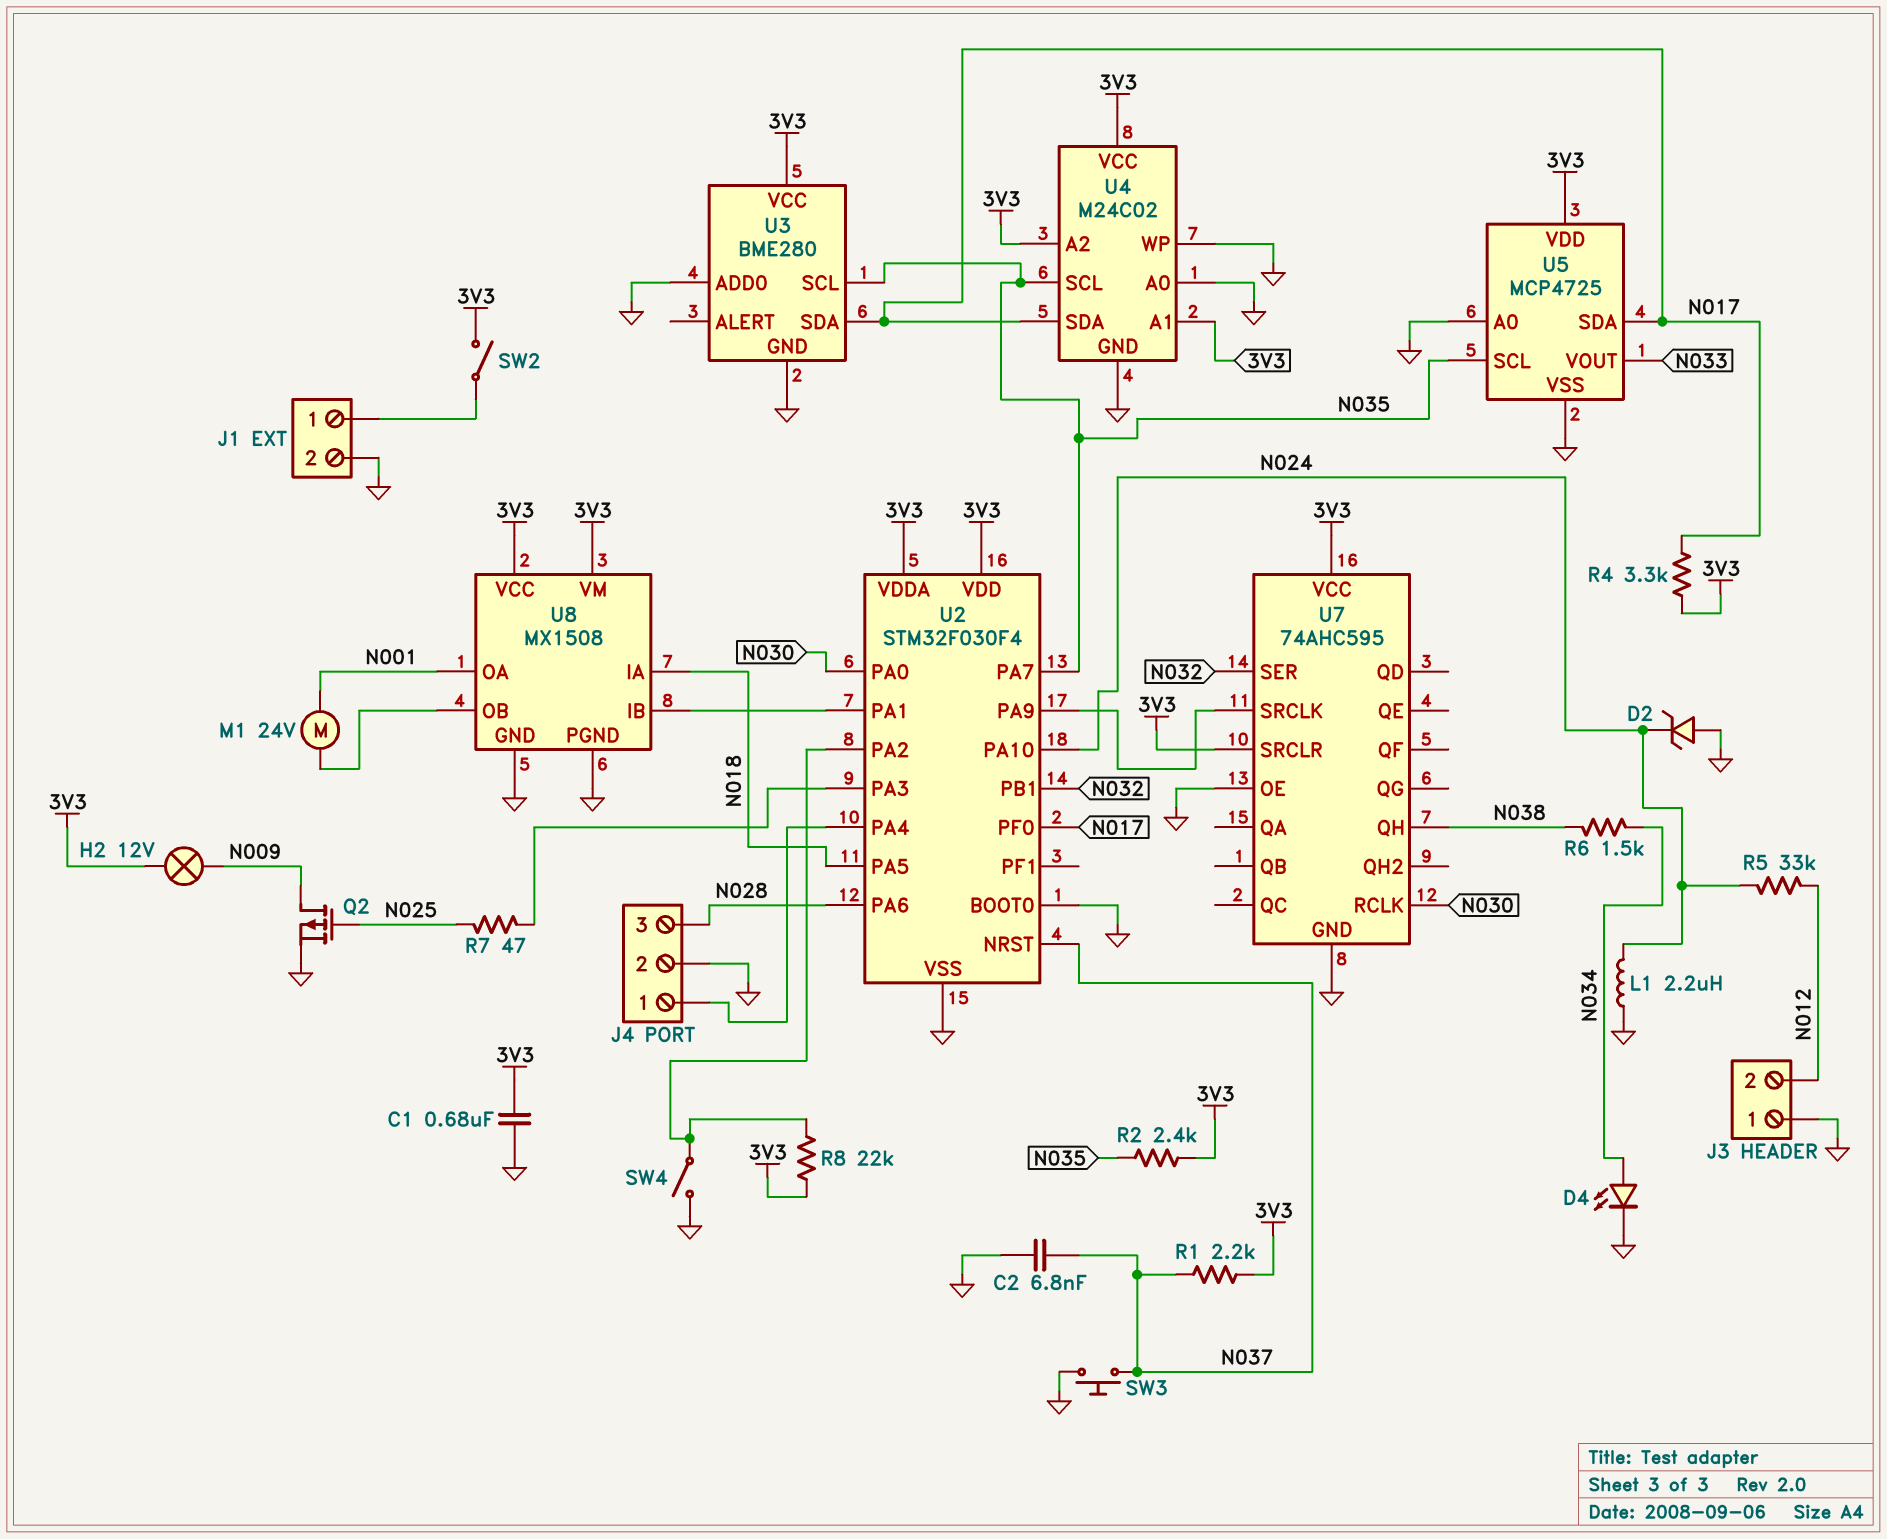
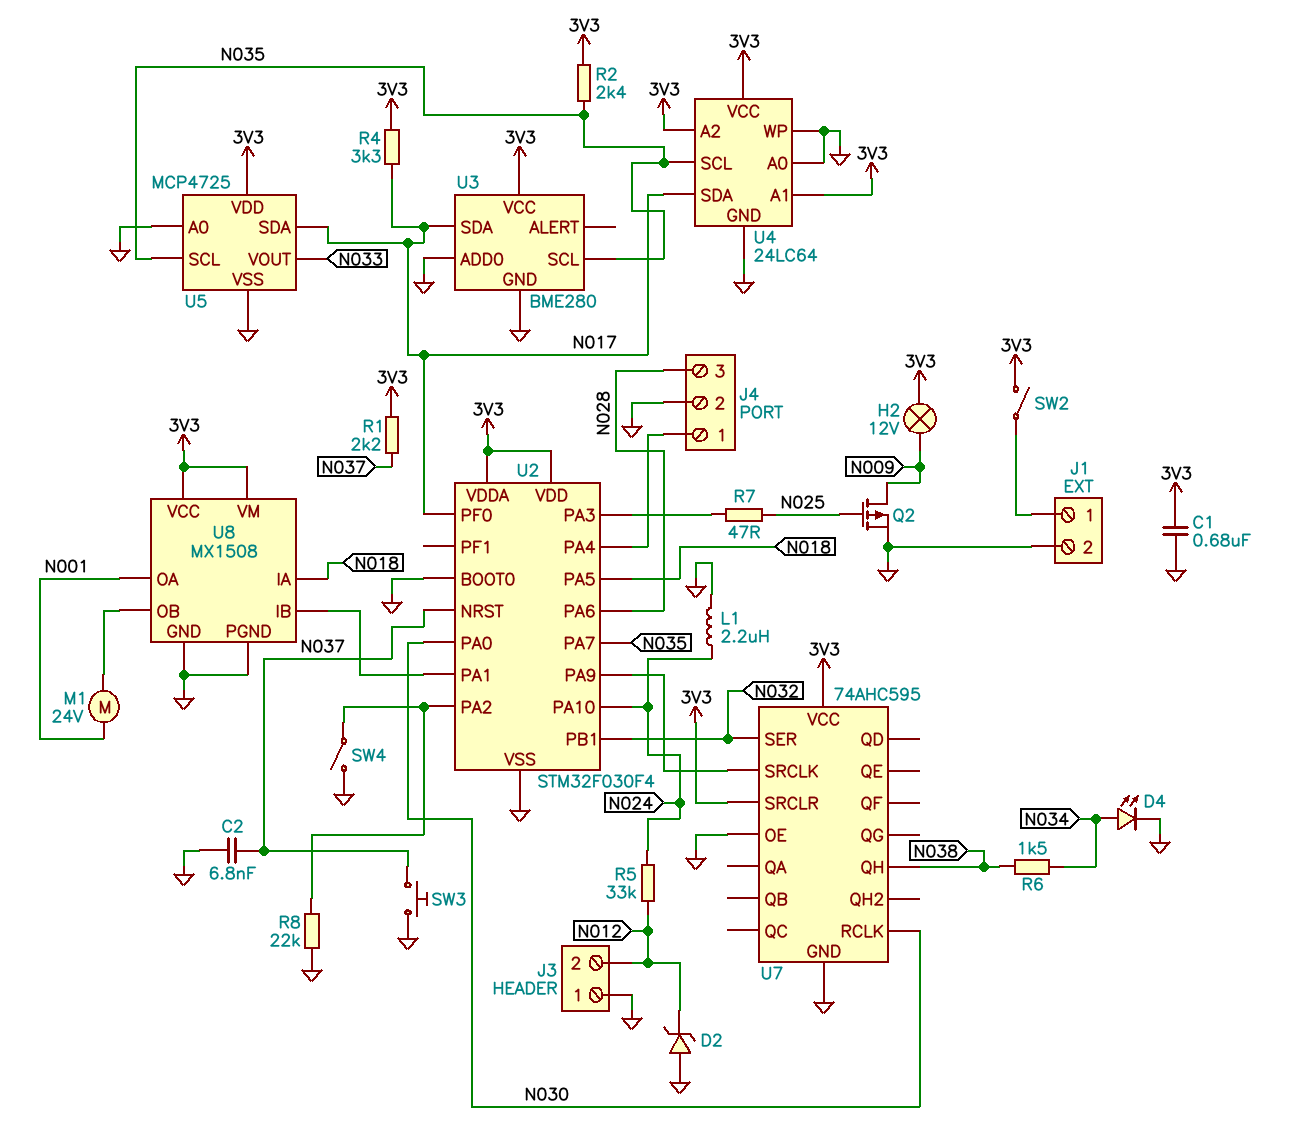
D2: zener (A GND, K N024) -> zener (A GND, K N012)
R8: 22k (3V3, U2/PA2) -> 22k (GND, U2/PA2)
U4: M24C02 -> 24LC64

